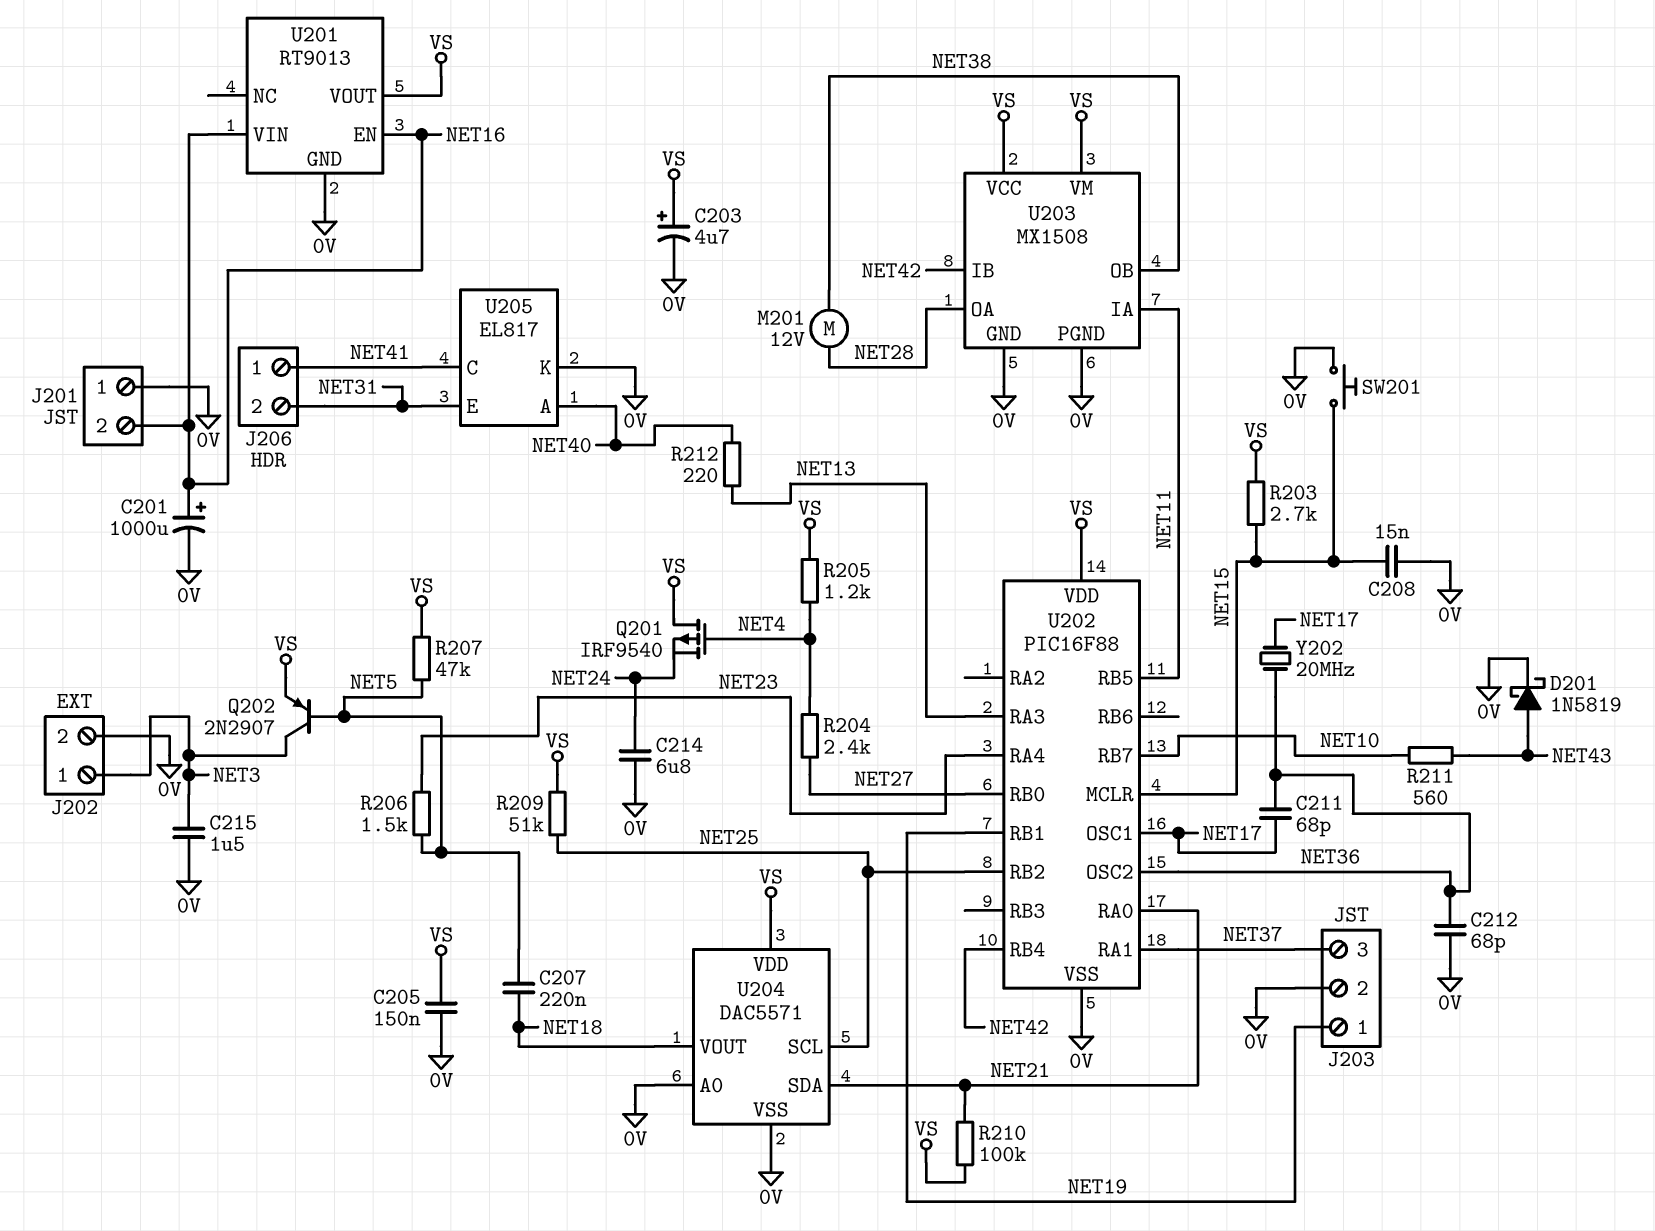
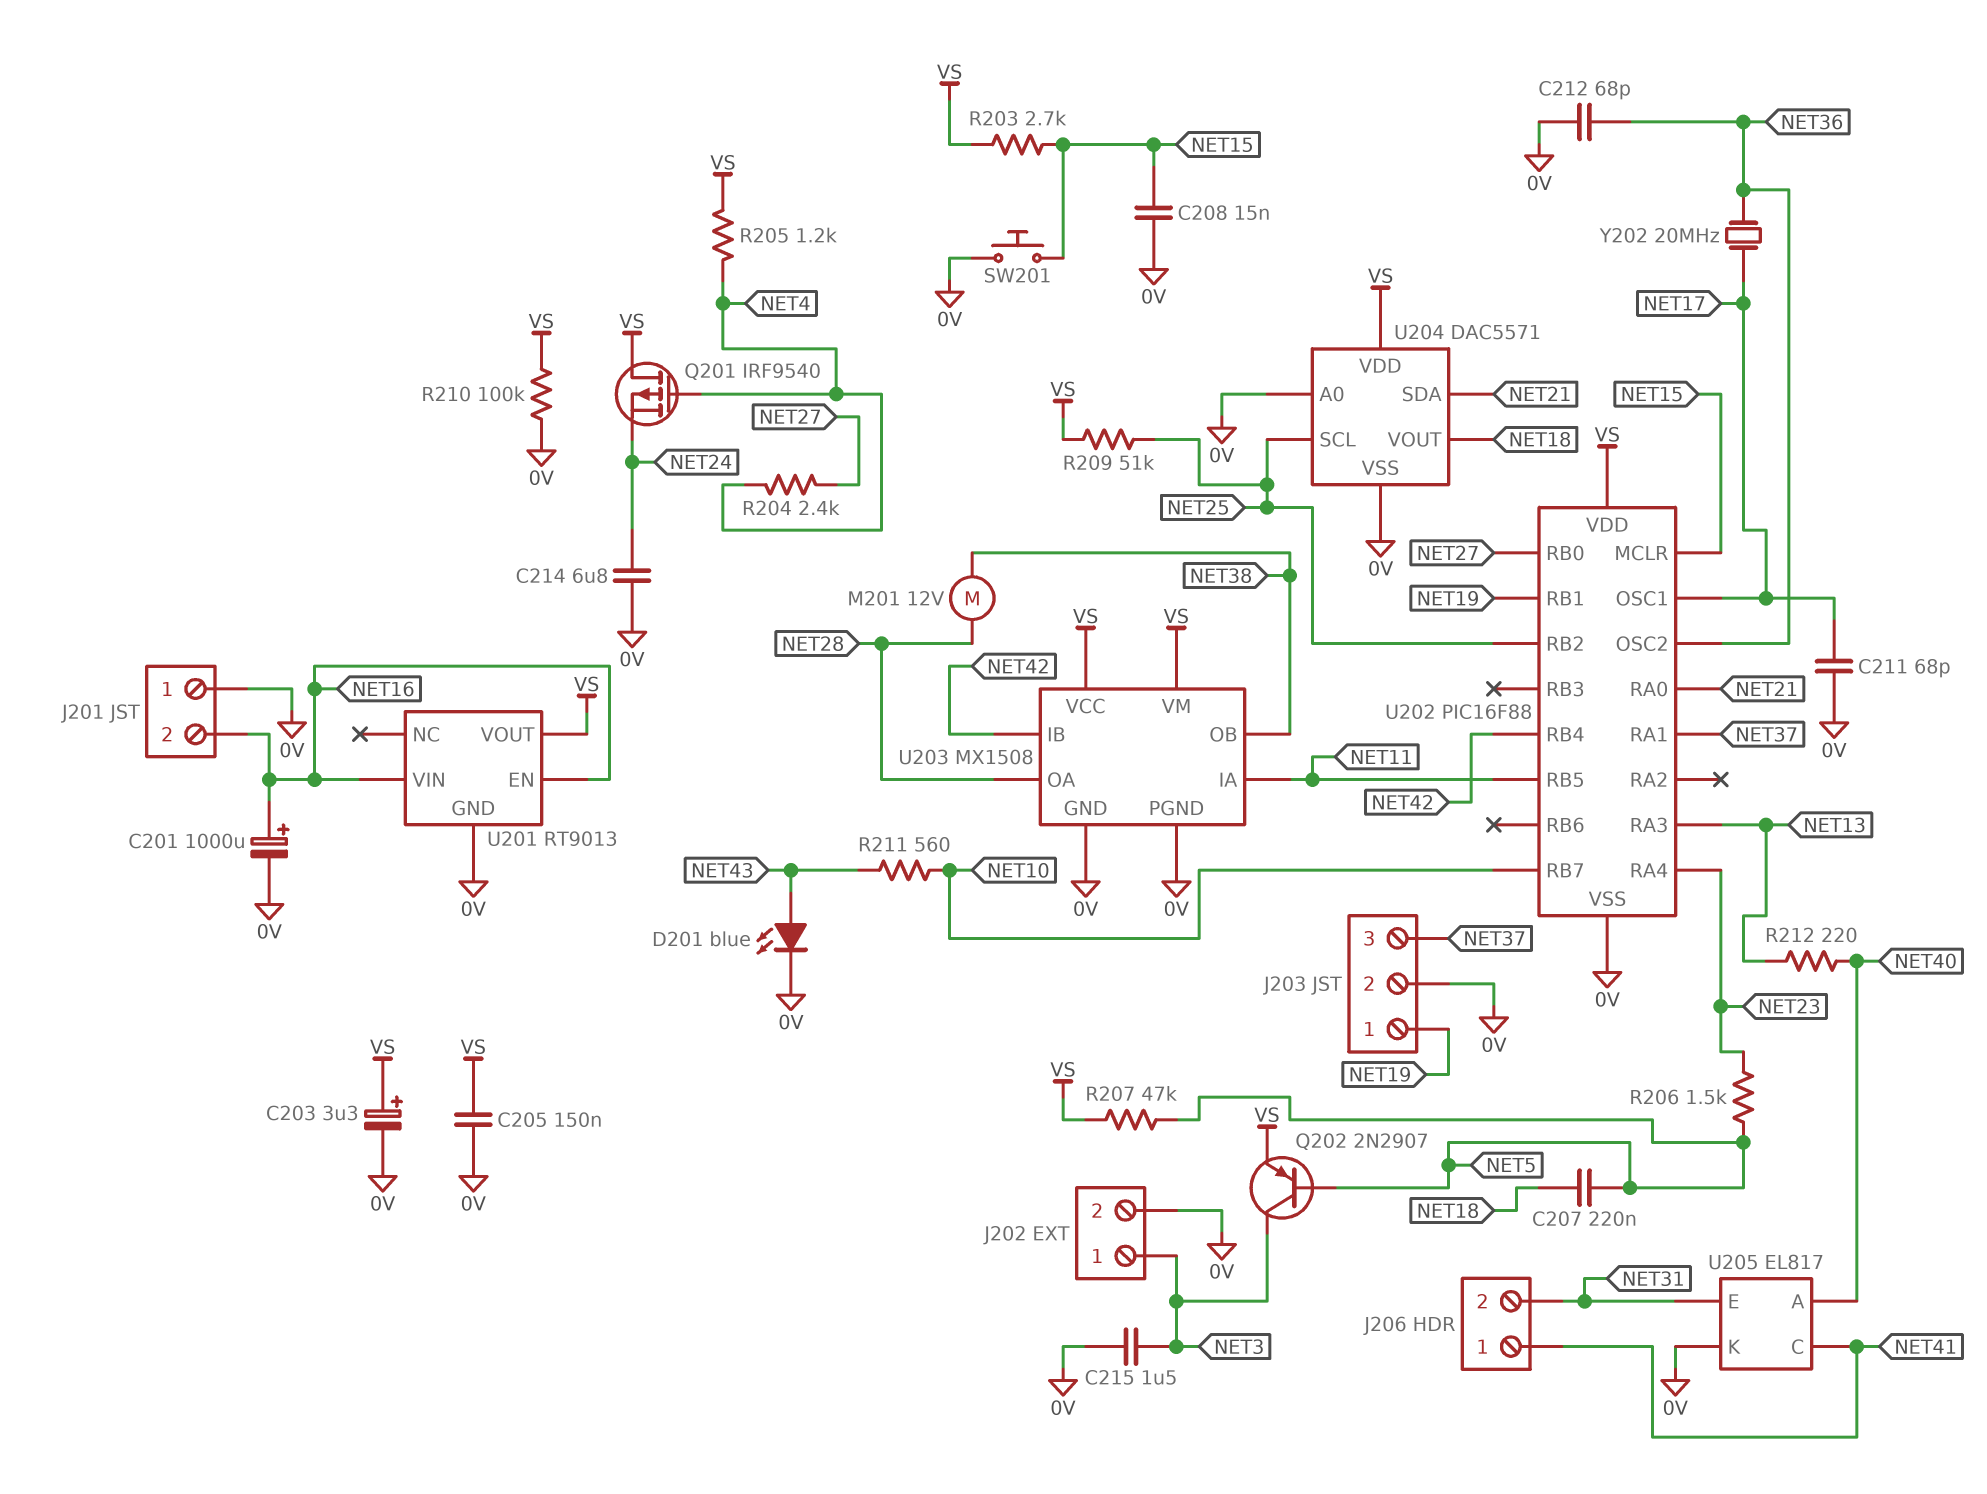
C203: 4.7uF (plus VS, minus 0V) -> 3.3uF (plus VS, minus 0V)
C211: 68pF (NET17, NET36) -> 68pF (0V, NET17)
D201: schottky 1N5819 (A NET43, K 0V) -> LED blue (A NET43, K 0V)
R210: 100k (NET21, VS) -> 100k (0V, VS)

